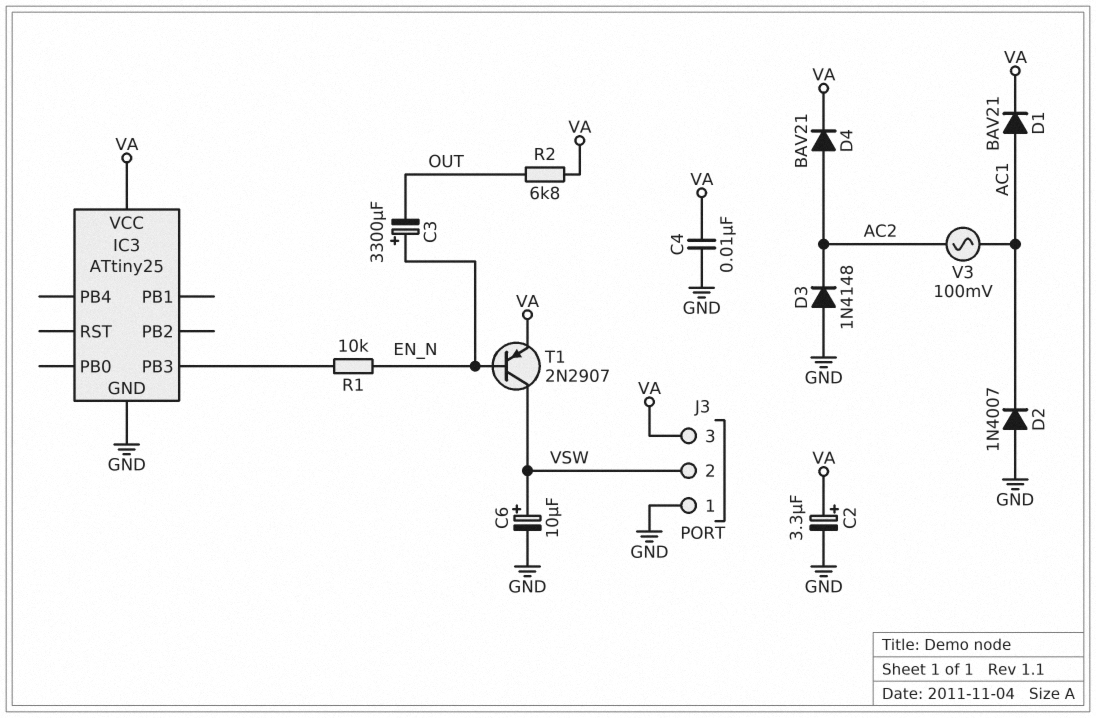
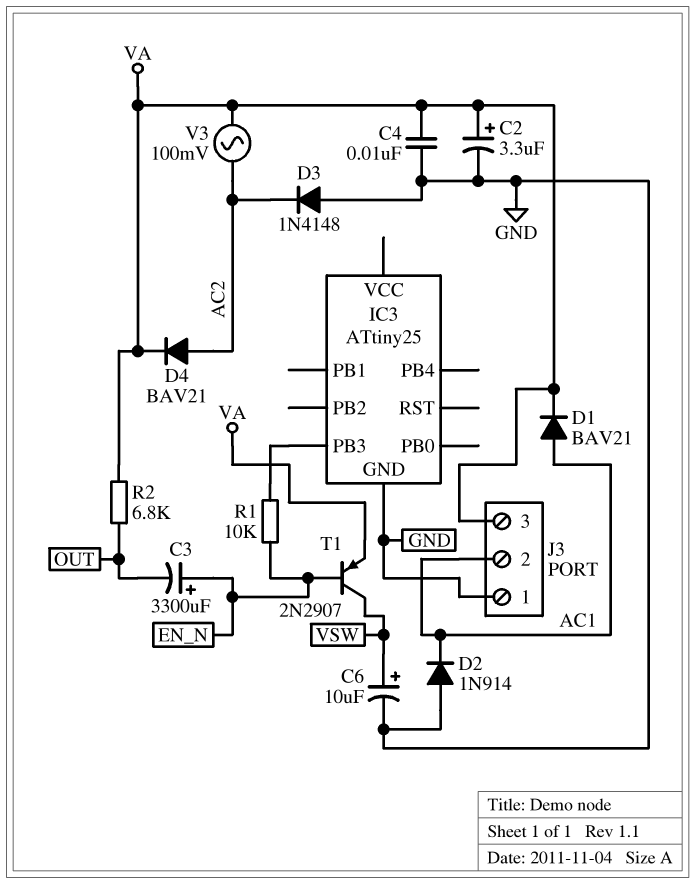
D2: diode 1N4007 (A GND, K AC1) -> diode 1N914 (A GND, K AC1)
IC3 pin VCC: VA -> none
J3 pin 2: VSW -> AC1
V3: AC 100mV (AC1, AC2) -> AC 100mV (AC2, VA)

